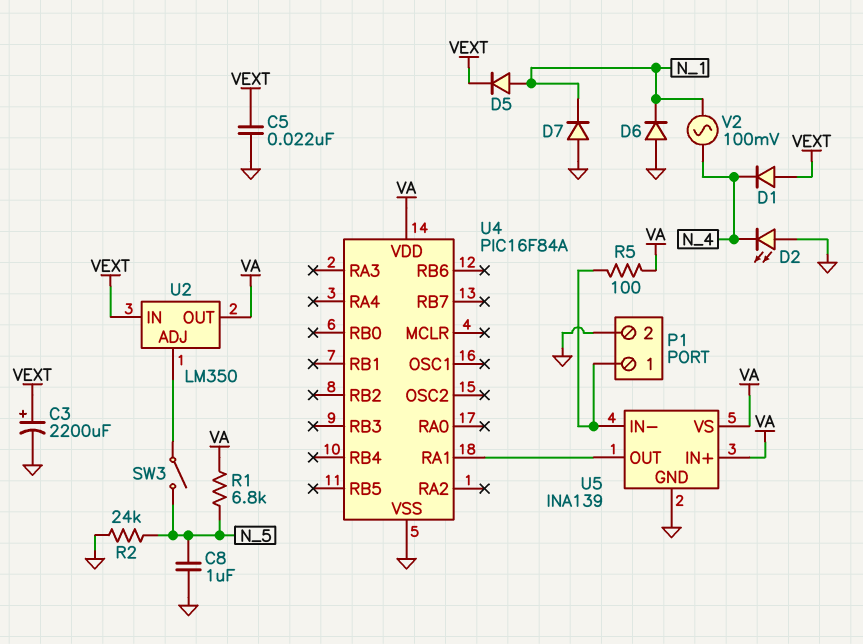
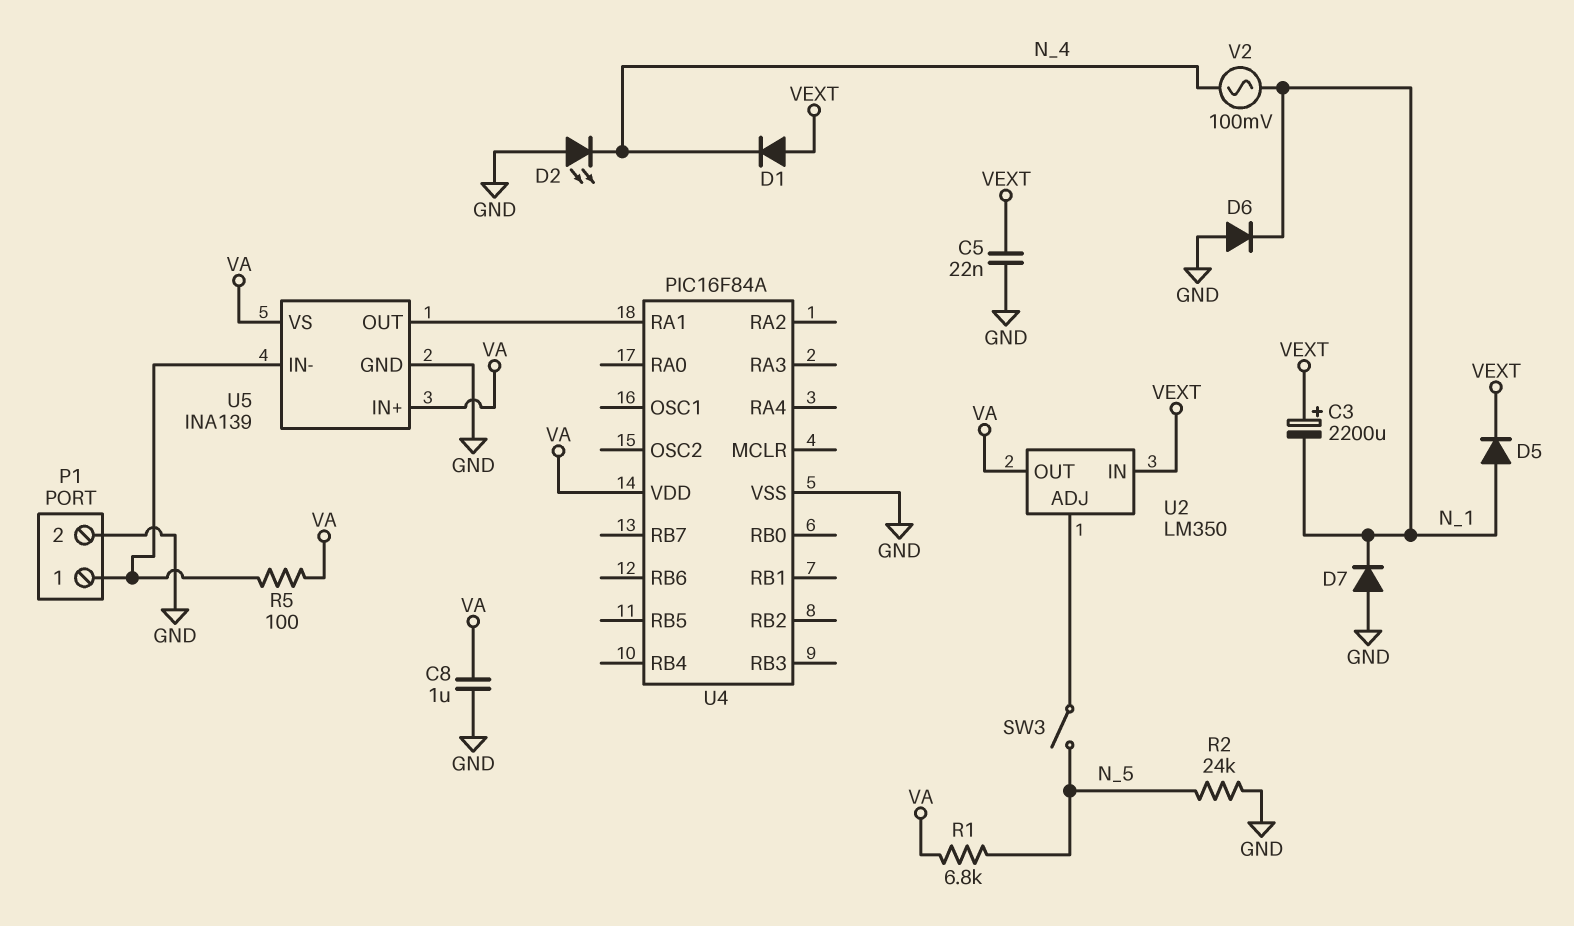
C3: 2200uF (plus VEXT, minus GND) -> 2200uF (plus VEXT, minus N_1)
C8: 1uF (GND, N_5) -> 1uF (GND, VA)

